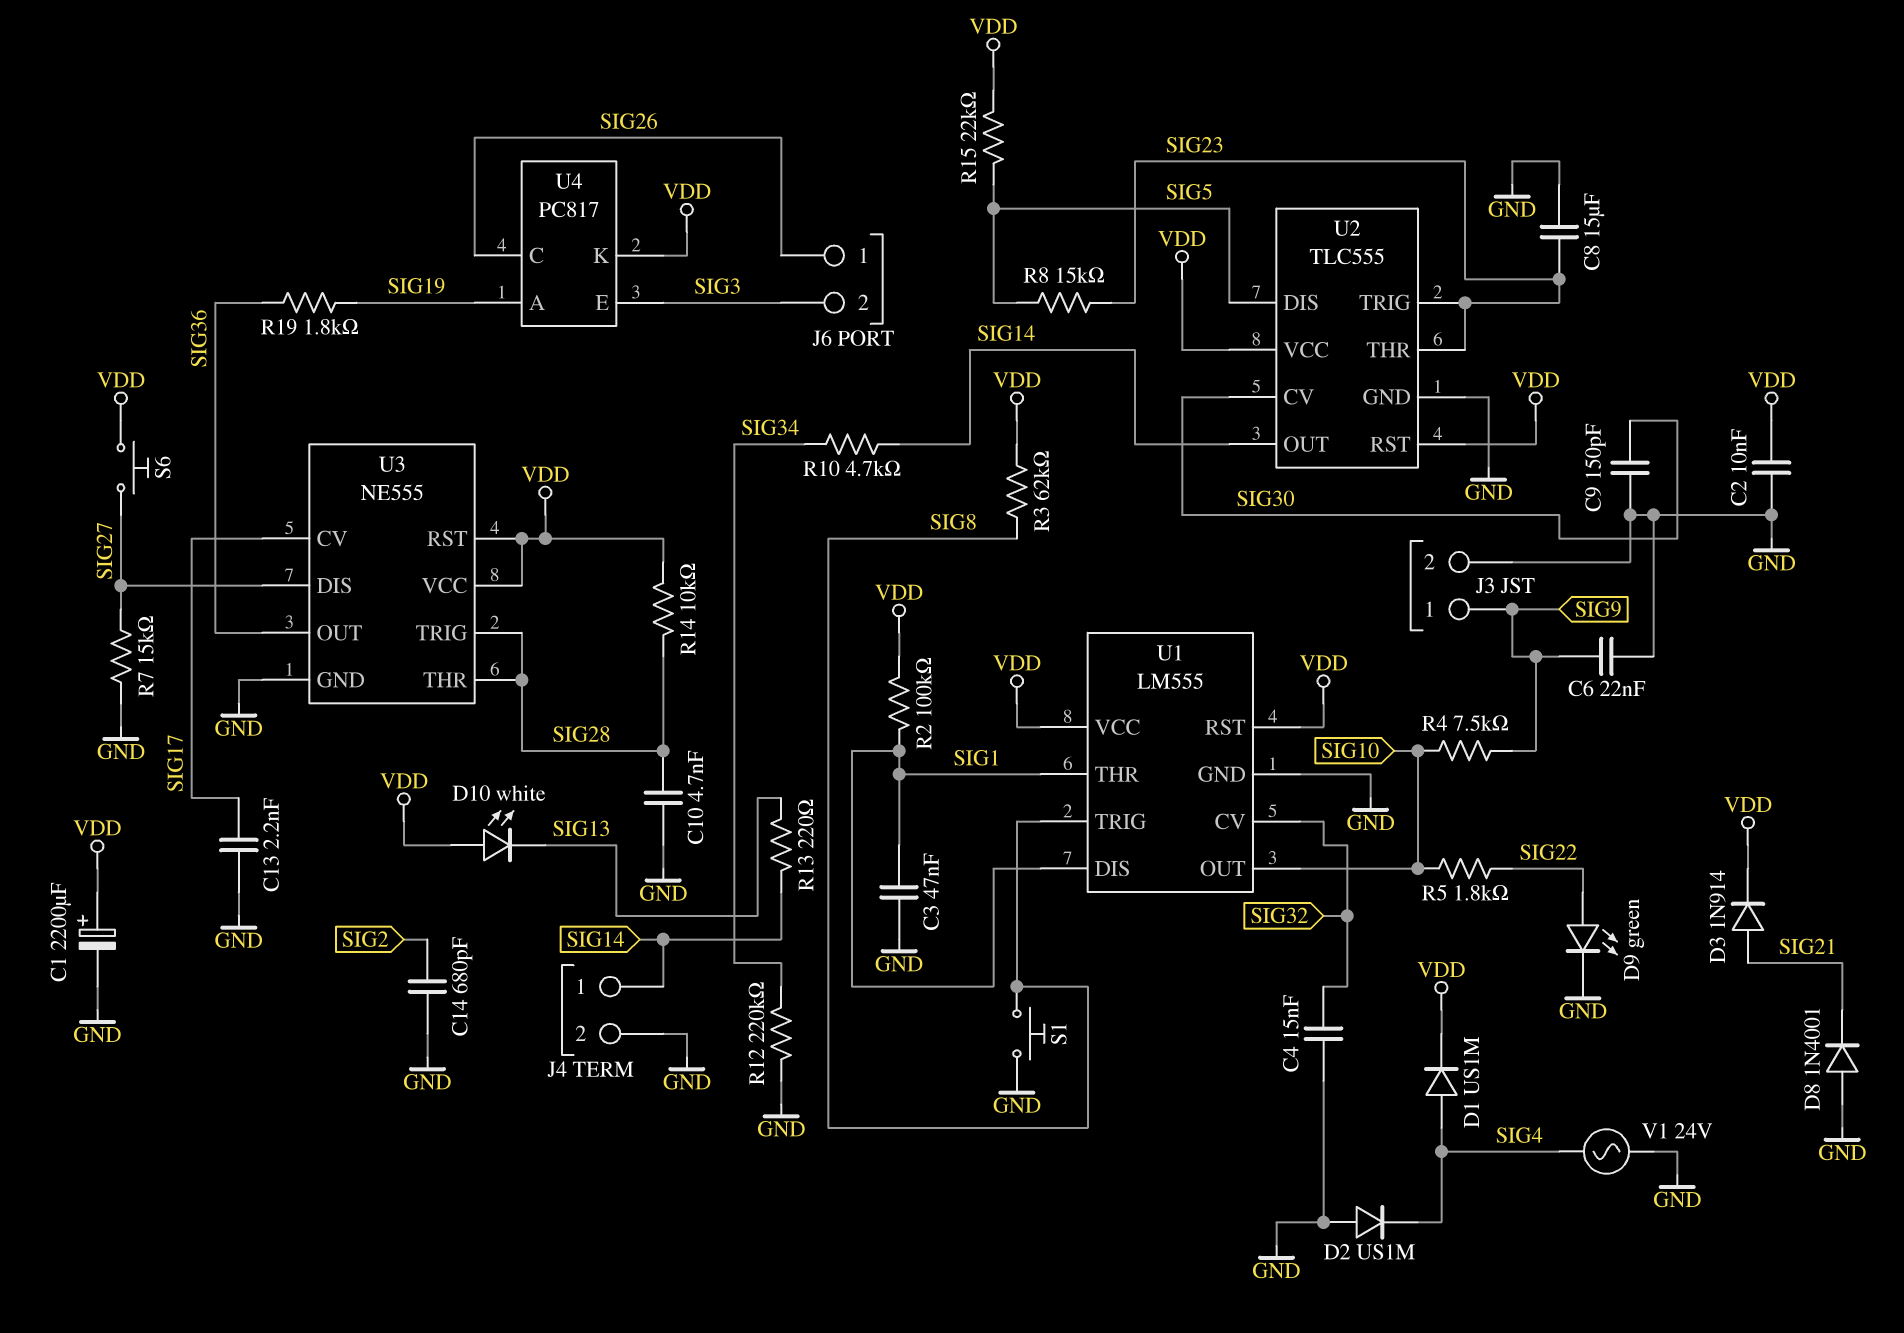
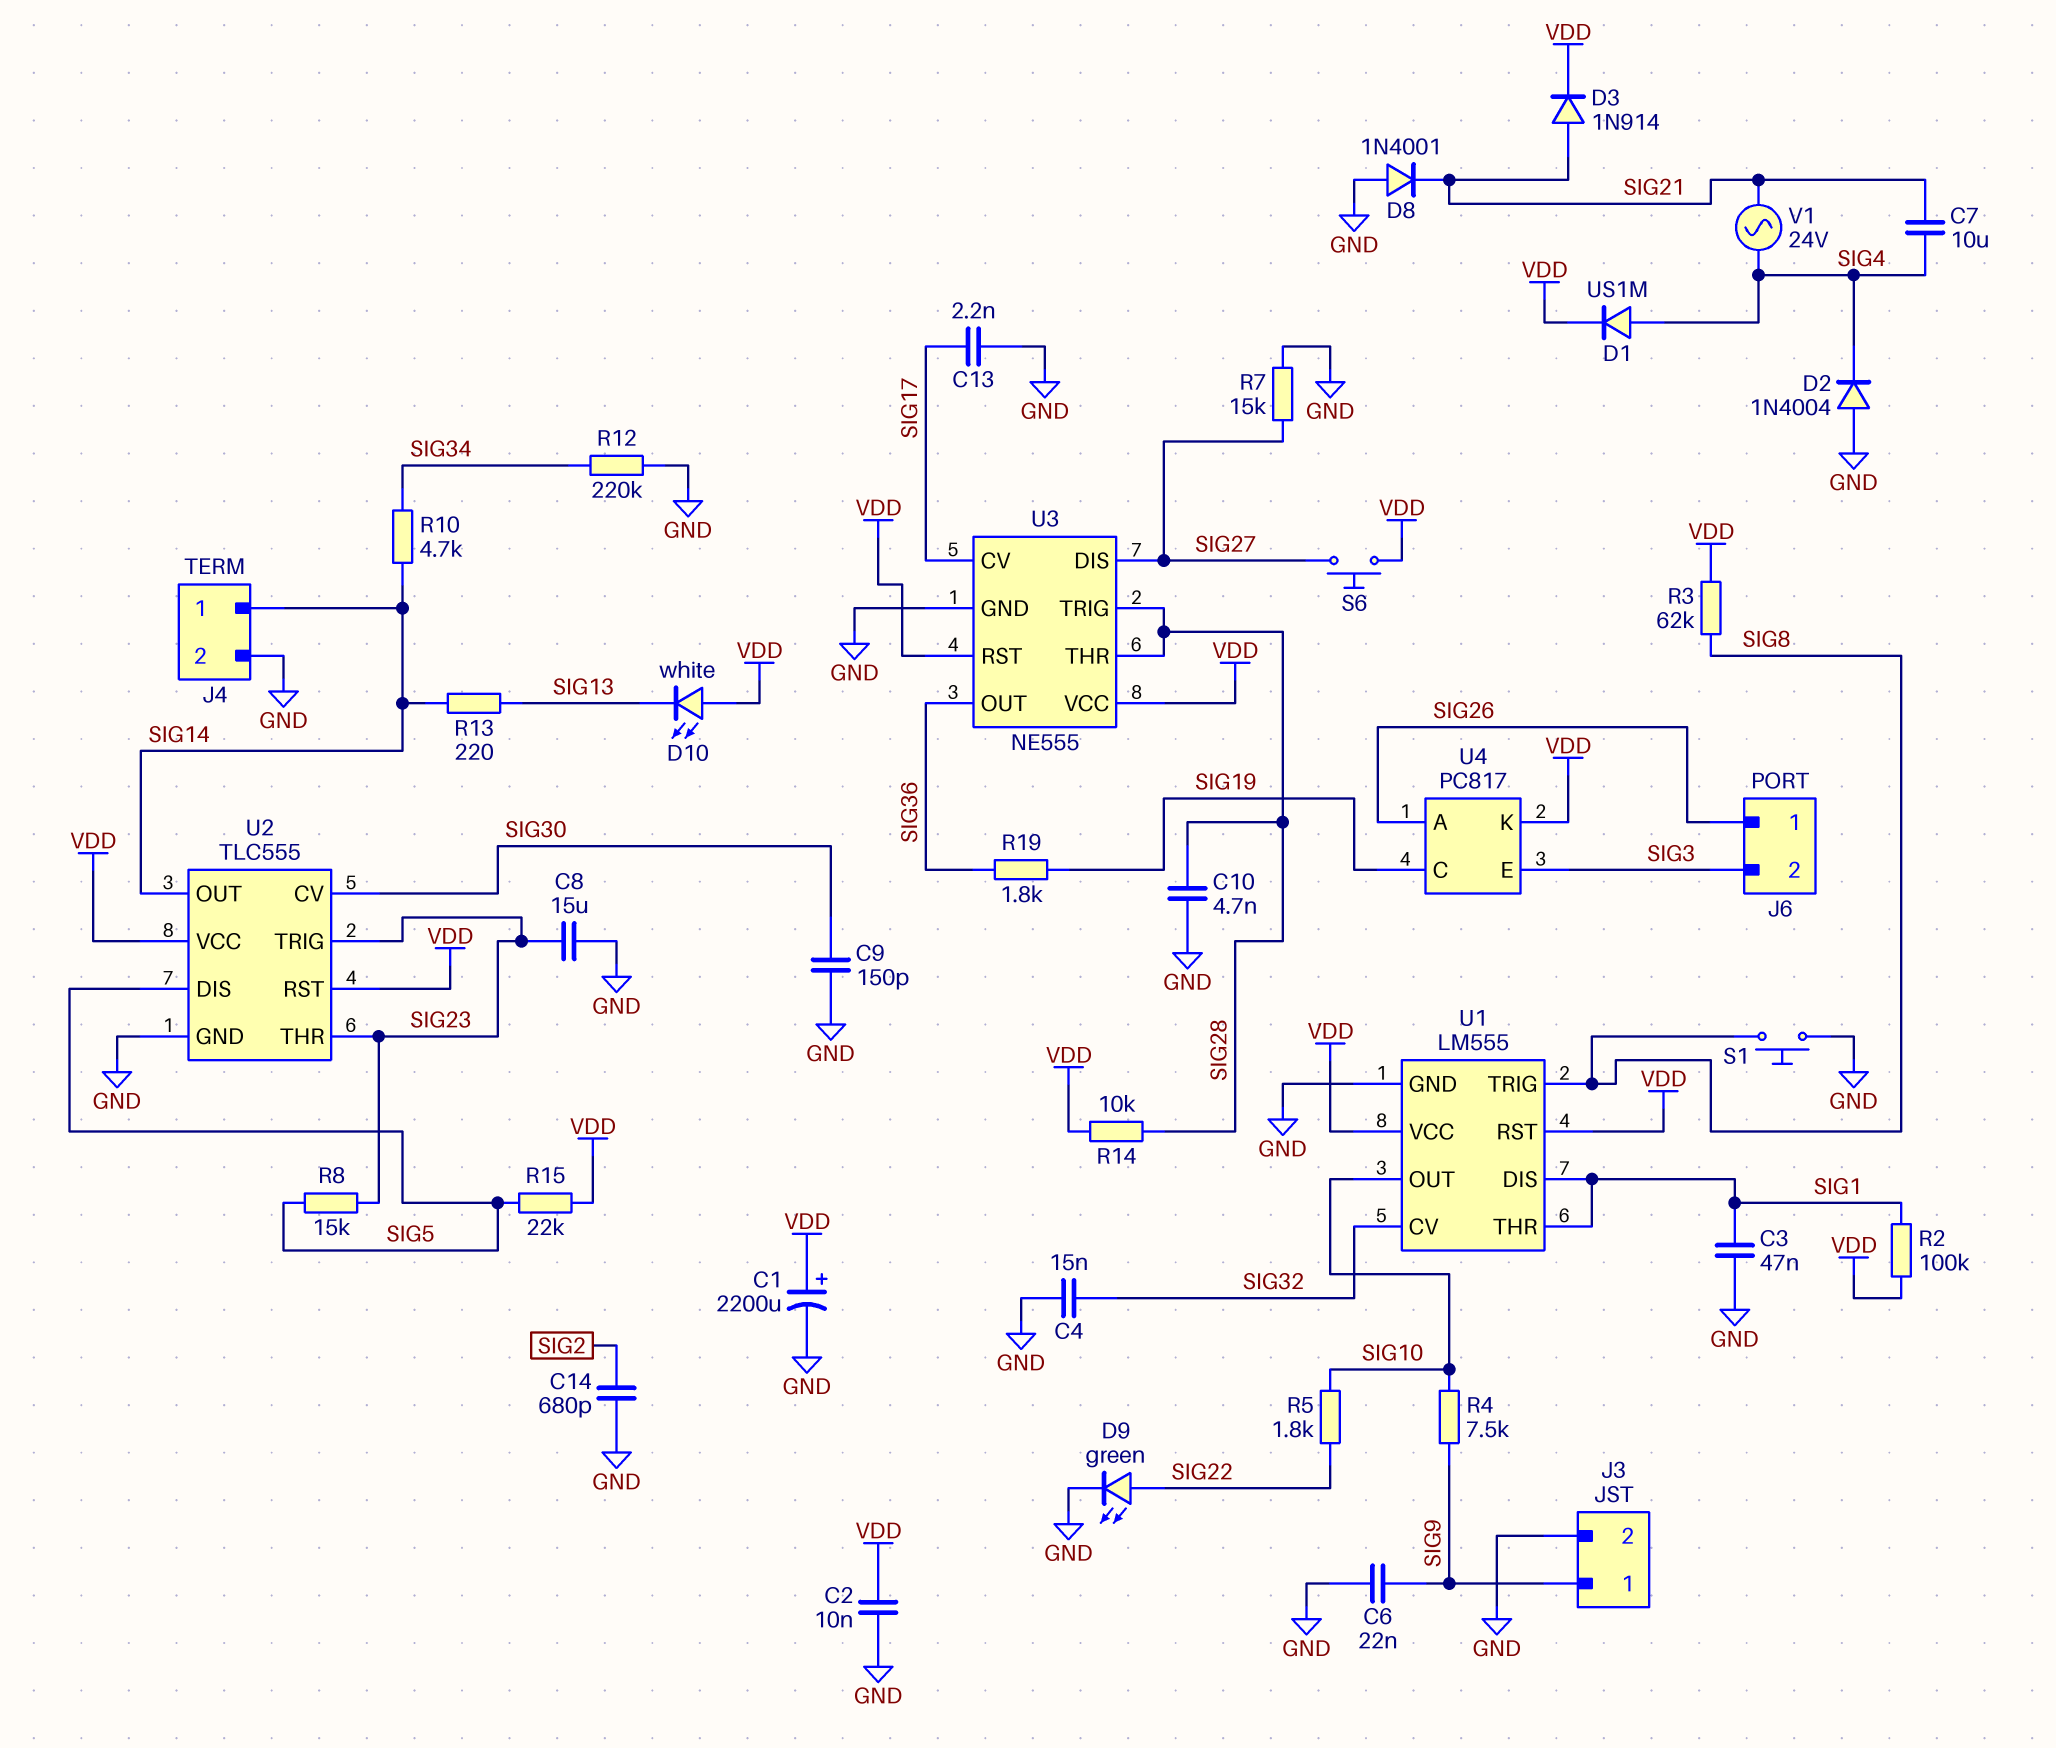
C7: none -> 10uF (SIG4, SIG21)
D2: diode US1M (A GND, K SIG4) -> diode 1N4004 (A GND, K SIG4)
U4 pin A: SIG19 -> SIG26
U4 pin C: SIG26 -> SIG19
V1: AC 24V (GND, SIG4) -> AC 24V (SIG4, SIG21)

